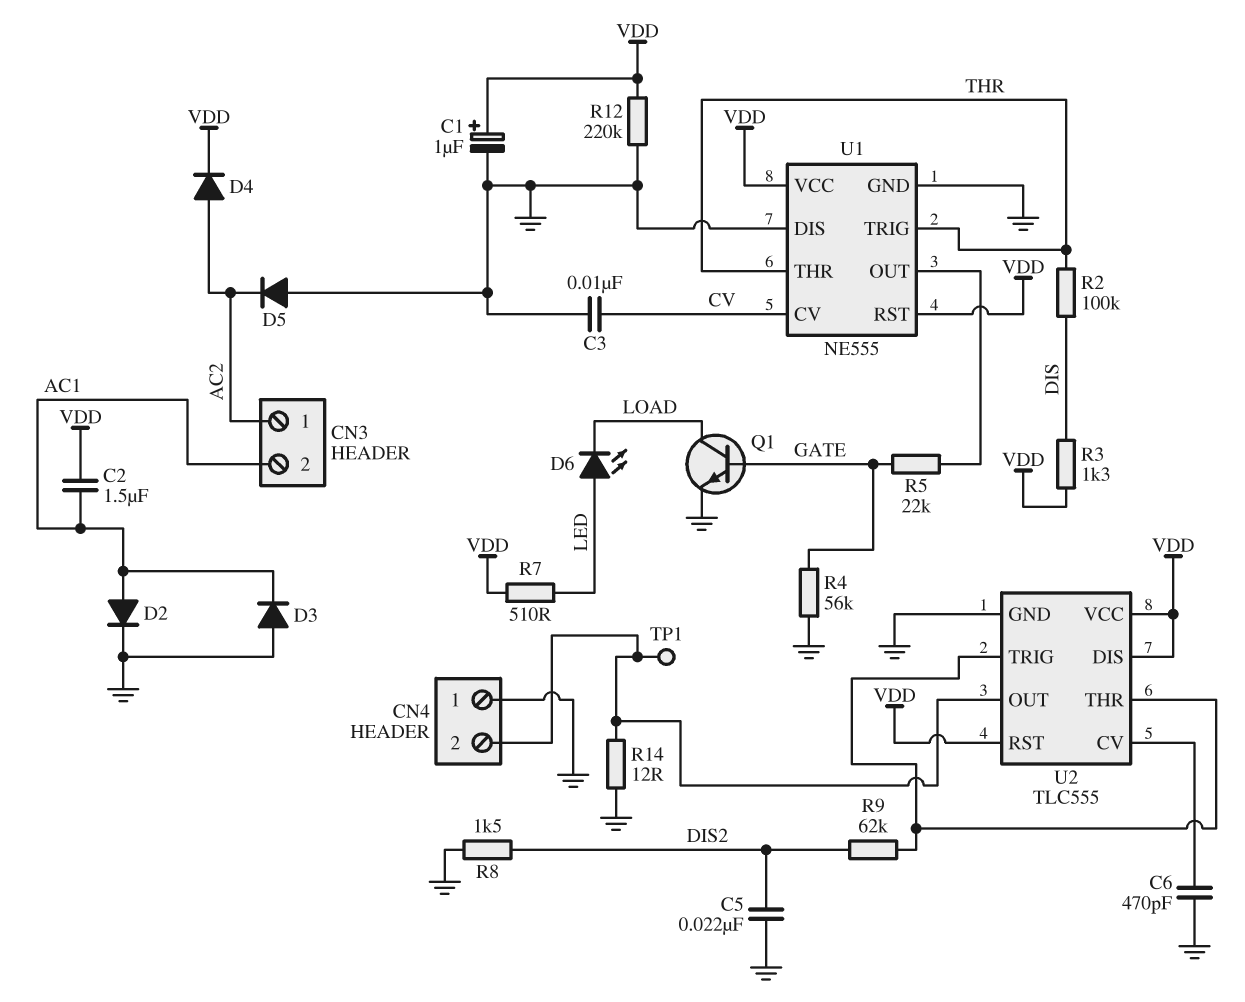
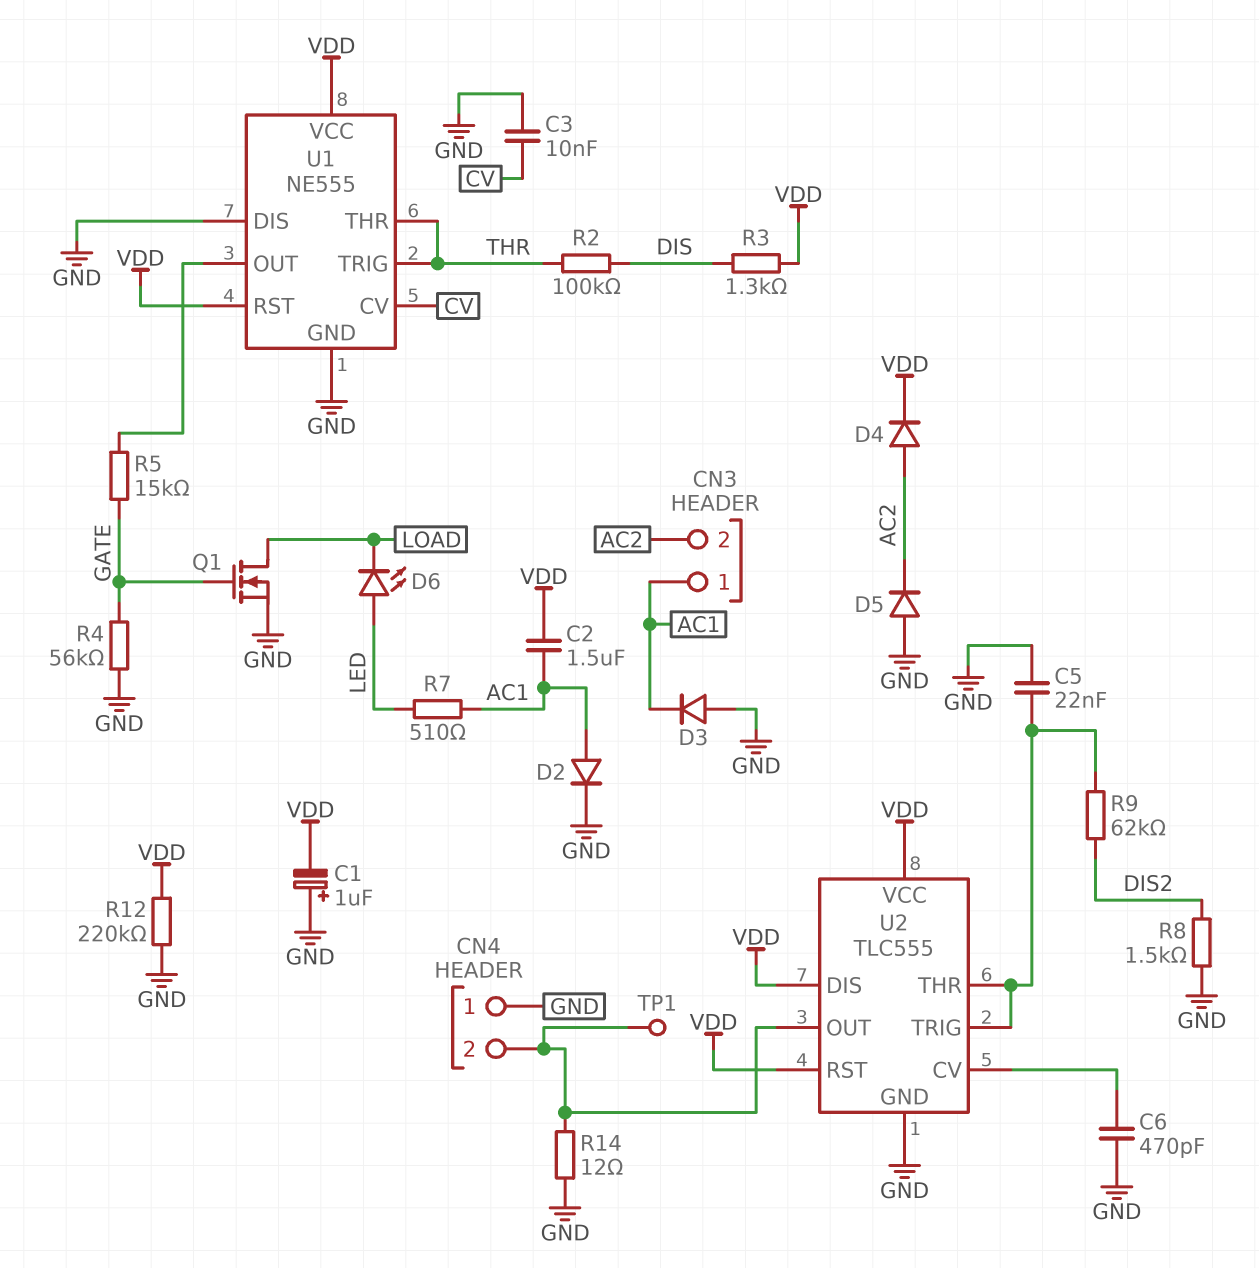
C1: 1uF (plus VDD, minus GND) -> 1uF (plus GND, minus VDD)
C5: 22nF (DIS2, GND) -> 22nF (GND, U2/THR)
CN3 pin 1: AC2 -> AC1
CN3 pin 2: AC1 -> AC2
Q1: NPN (B GATE, C LOAD, E GND) -> NMOS (G GATE, D LOAD, S GND)
R5: 22k (GATE, U1/OUT) -> 15k (GATE, U1/OUT)
R7: 510 (LED, VDD) -> 510 (AC1, LED)

